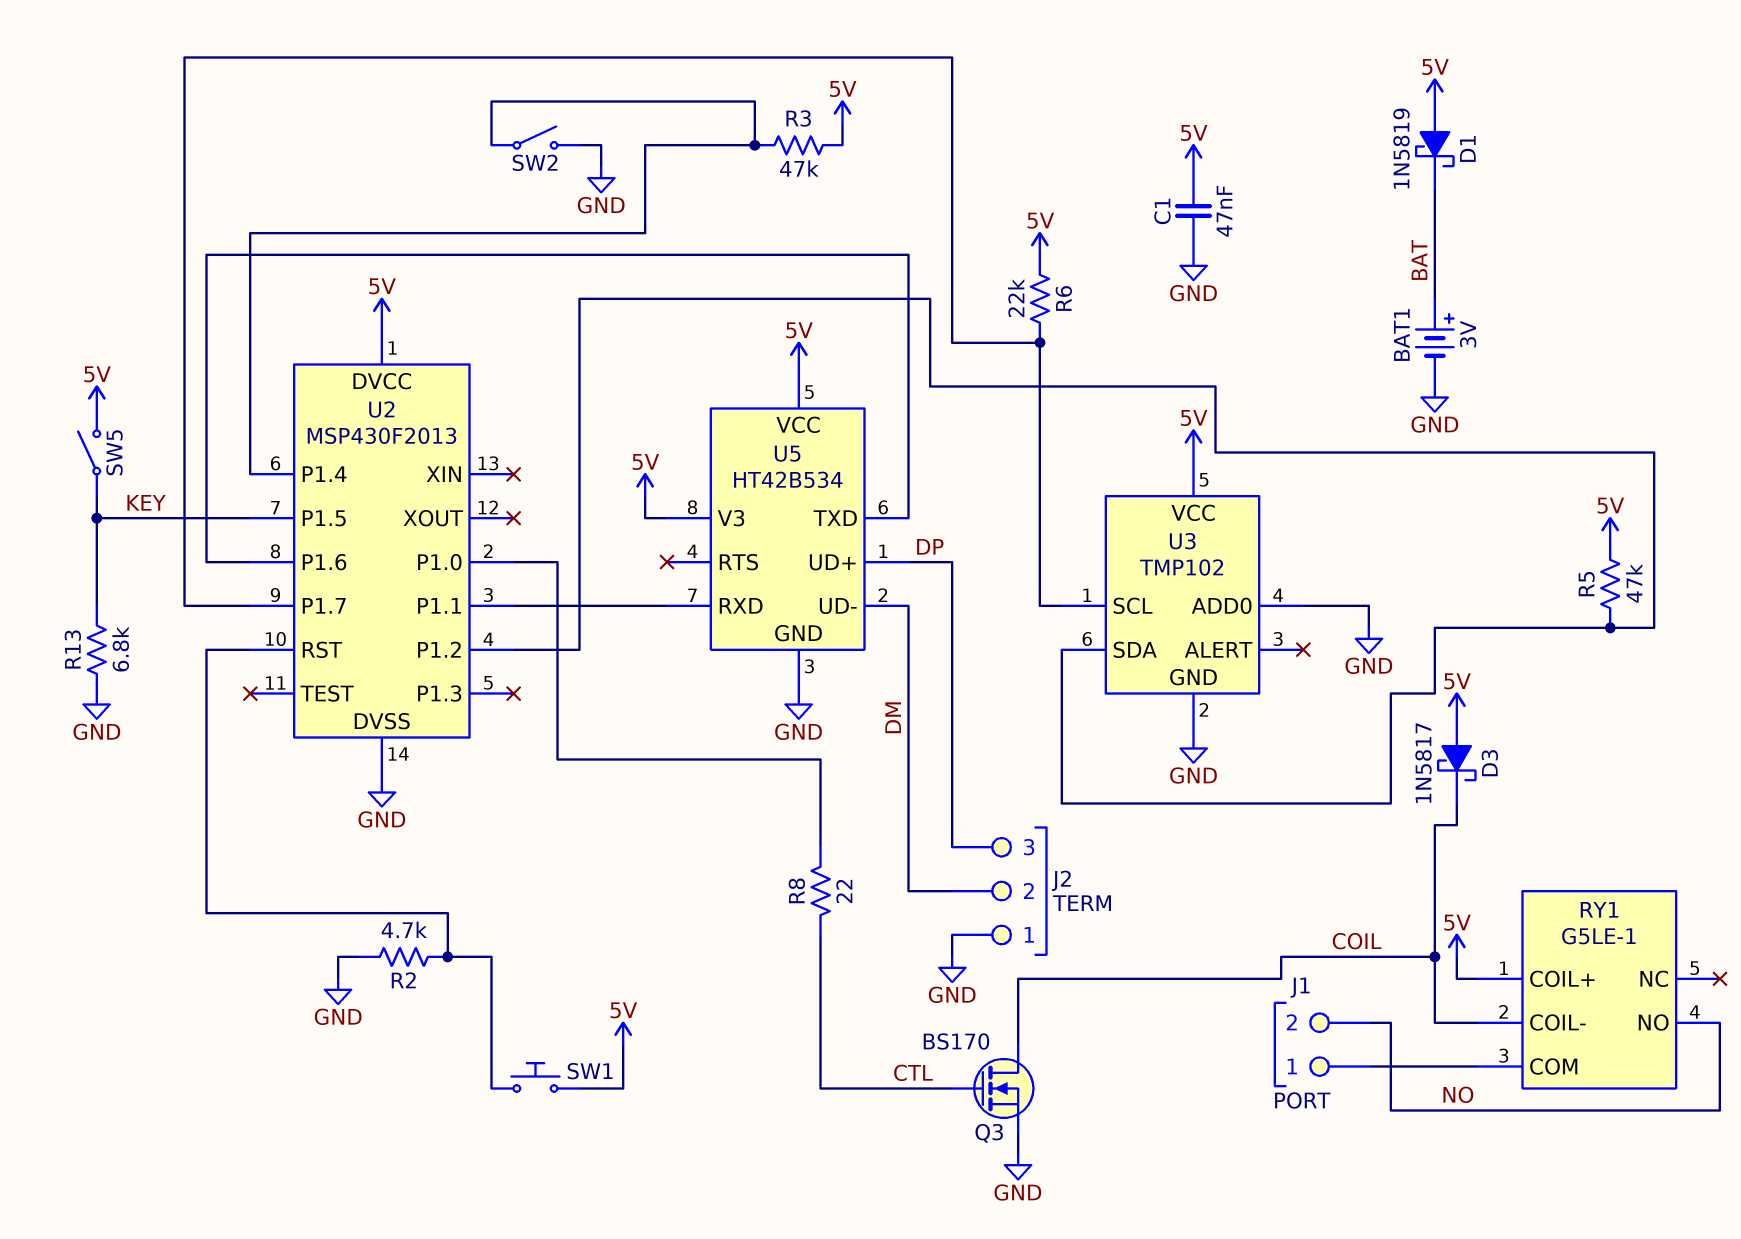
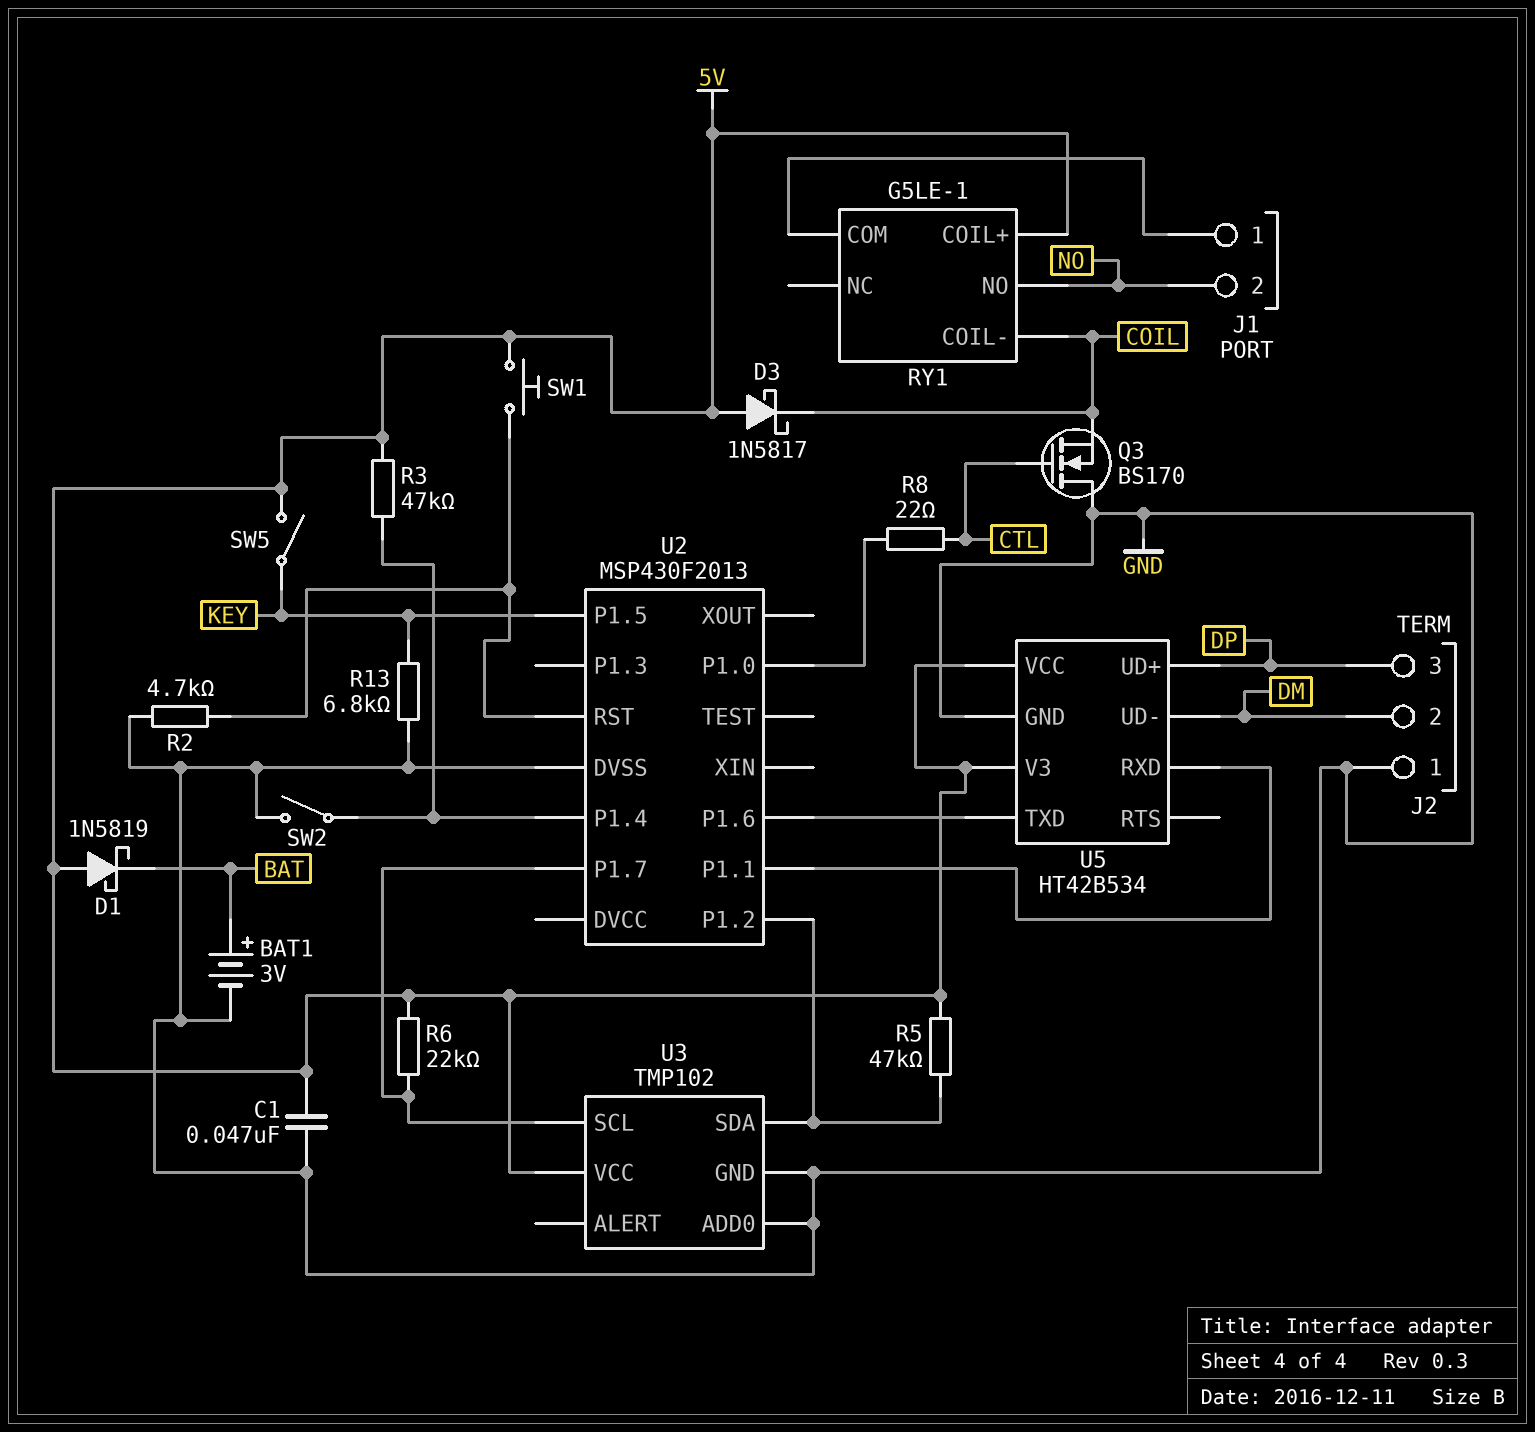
Q3: NMOS BS170 (G CTL, D COIL, S GND) -> NMOS BS170 (G CTL, D GND, S COIL)
U2 pin DVCC: 5V -> none

